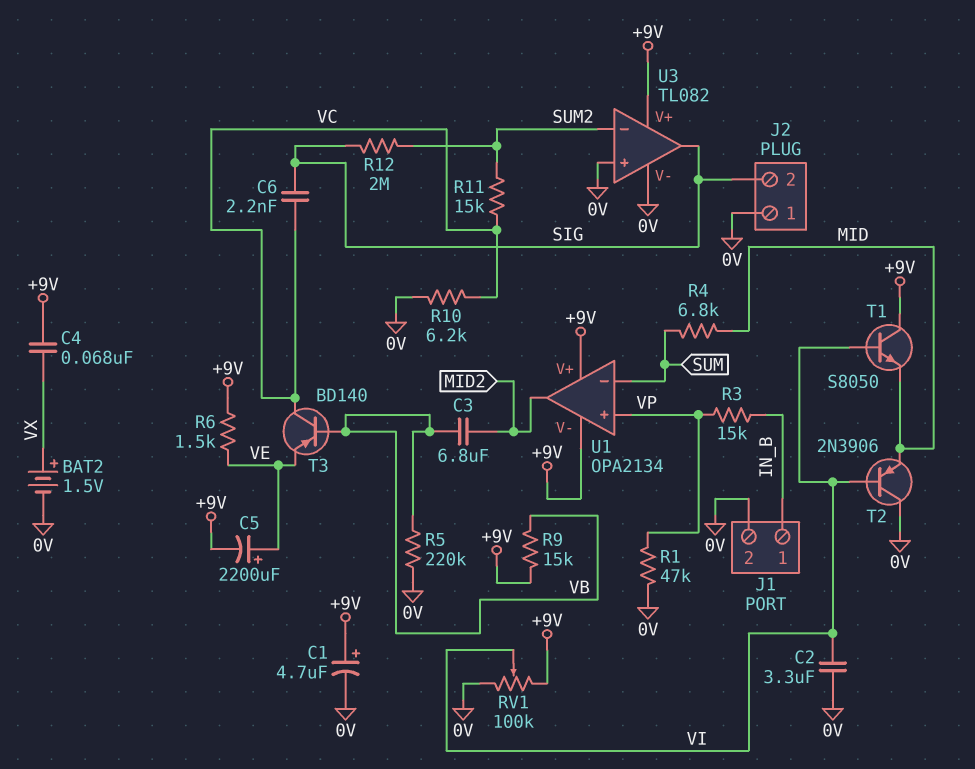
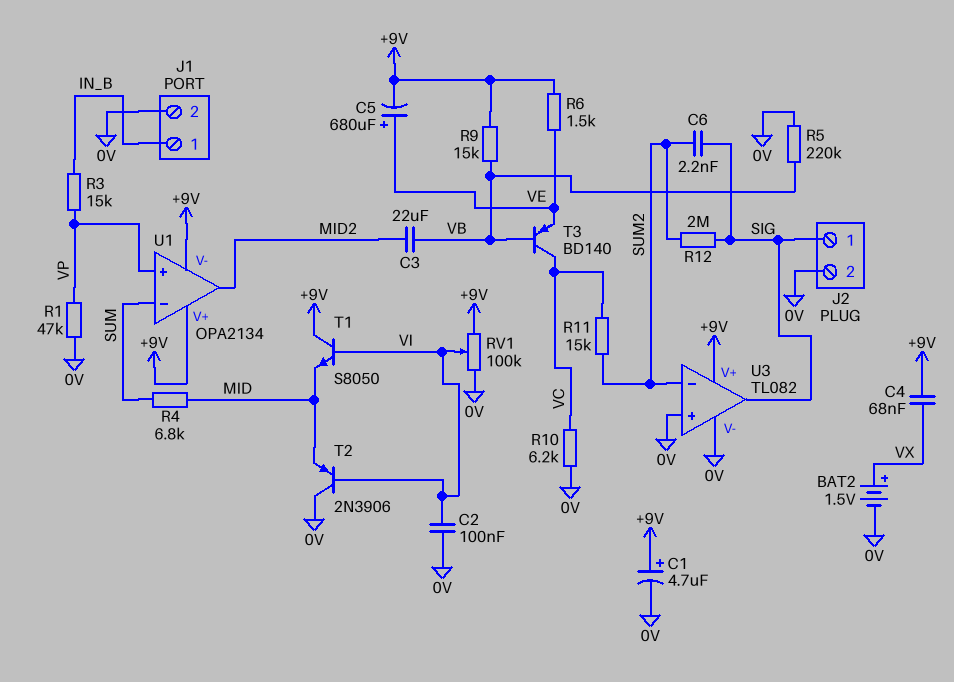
C2: 3.3uF (0V, VI) -> 100nF (0V, VI)
C3: 6.8uF (MID2, VB) -> 22uF (MID2, VB)
C5: 2200uF (plus VE, minus +9V) -> 680uF (plus VE, minus +9V)
C6: 2.2nF (SIG, VC) -> 2.2nF (SIG, SUM2)
J2 pin 1: 0V -> SIG
J2 pin 2: SIG -> 0V

